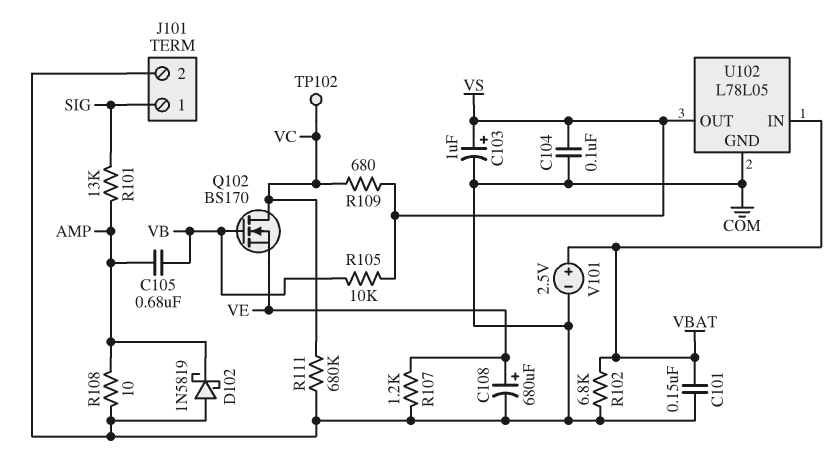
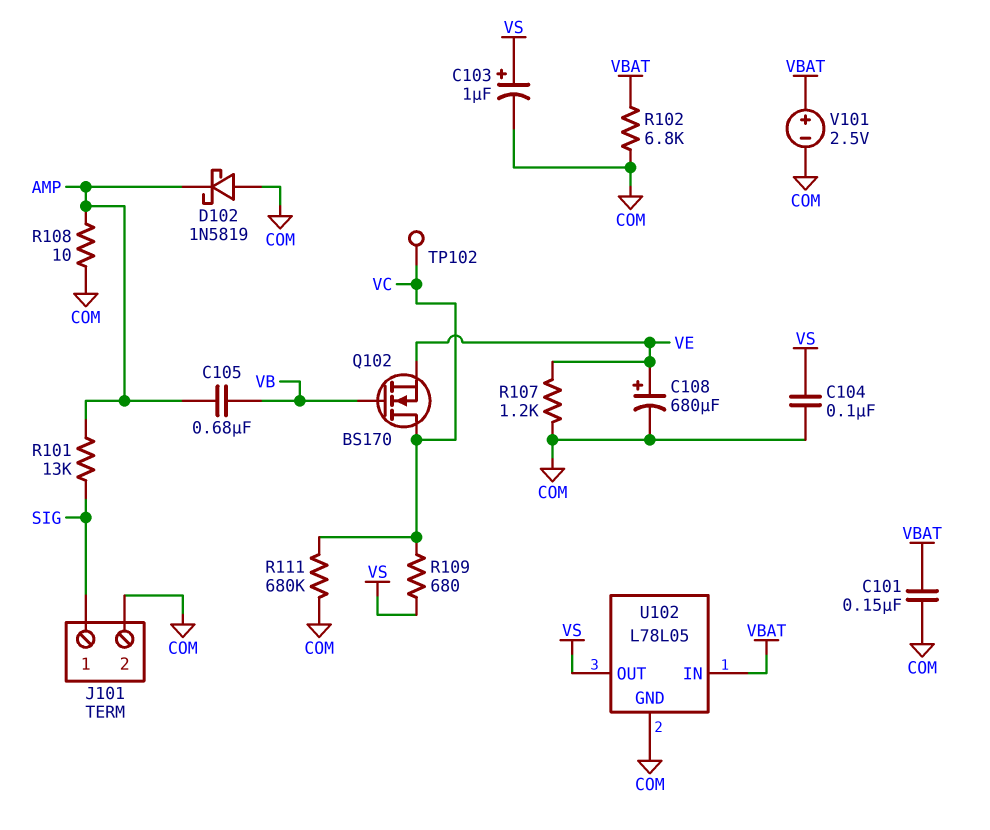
R105: 10k (VB, VS) -> none

